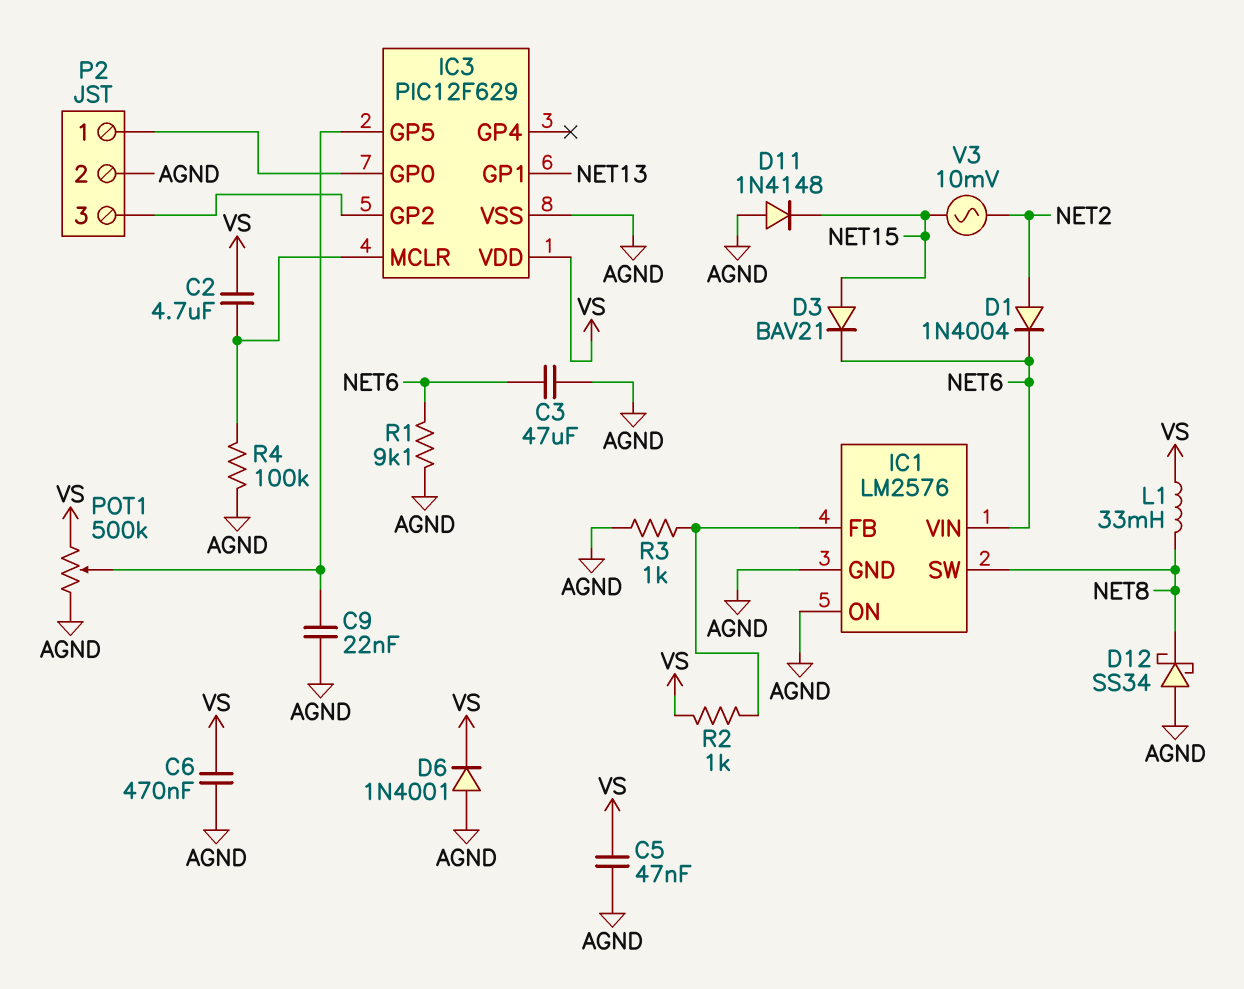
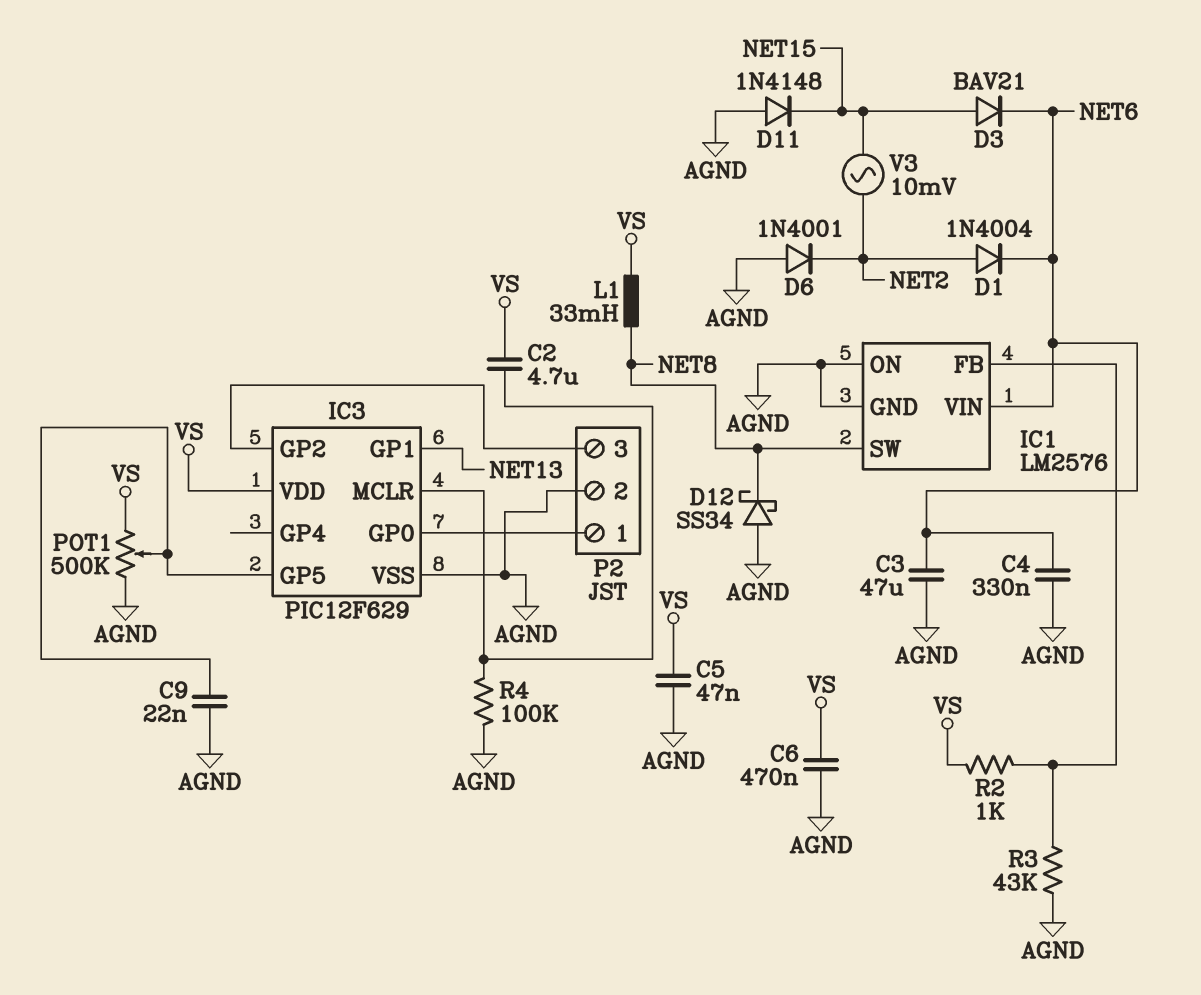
C4: none -> 330nF (AGND, NET6)
D6: diode 1N4001 (A AGND, K VS) -> diode 1N4001 (A AGND, K NET2)
R1: 9.1k (AGND, NET6) -> none
R3: 1k (AGND, IC1/FB) -> 43k (AGND, IC1/FB)

